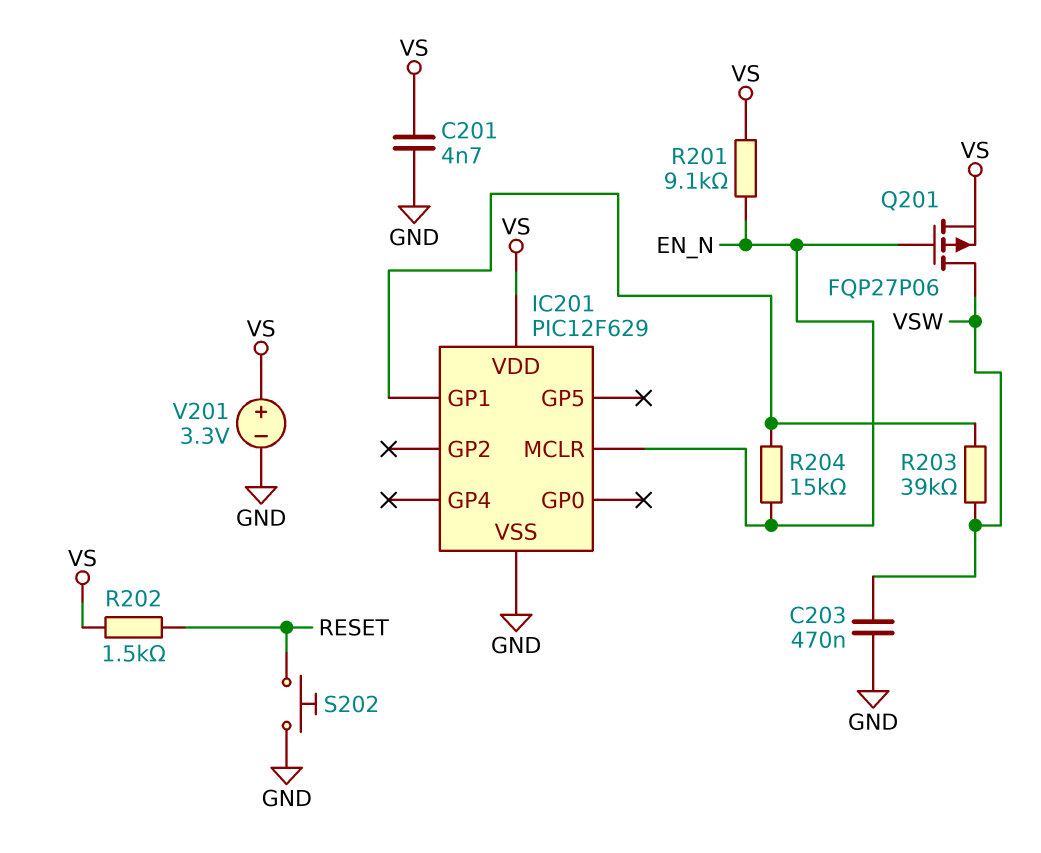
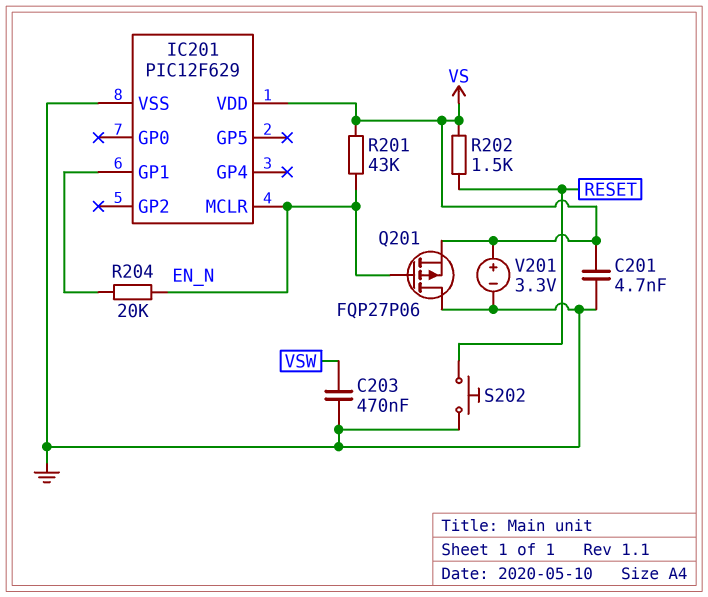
Q201: PMOS FQP27P06 (G EN_N, D VSW, S VS) -> PMOS FQP27P06 (G EN_N, D GND, S VS)
R201: 9.1k (EN_N, VS) -> 43k (EN_N, VS)
R203: 39k (IC201/GP1, VSW) -> none
R204: 15k (EN_N, IC201/GP1) -> 20k (EN_N, IC201/GP1)

